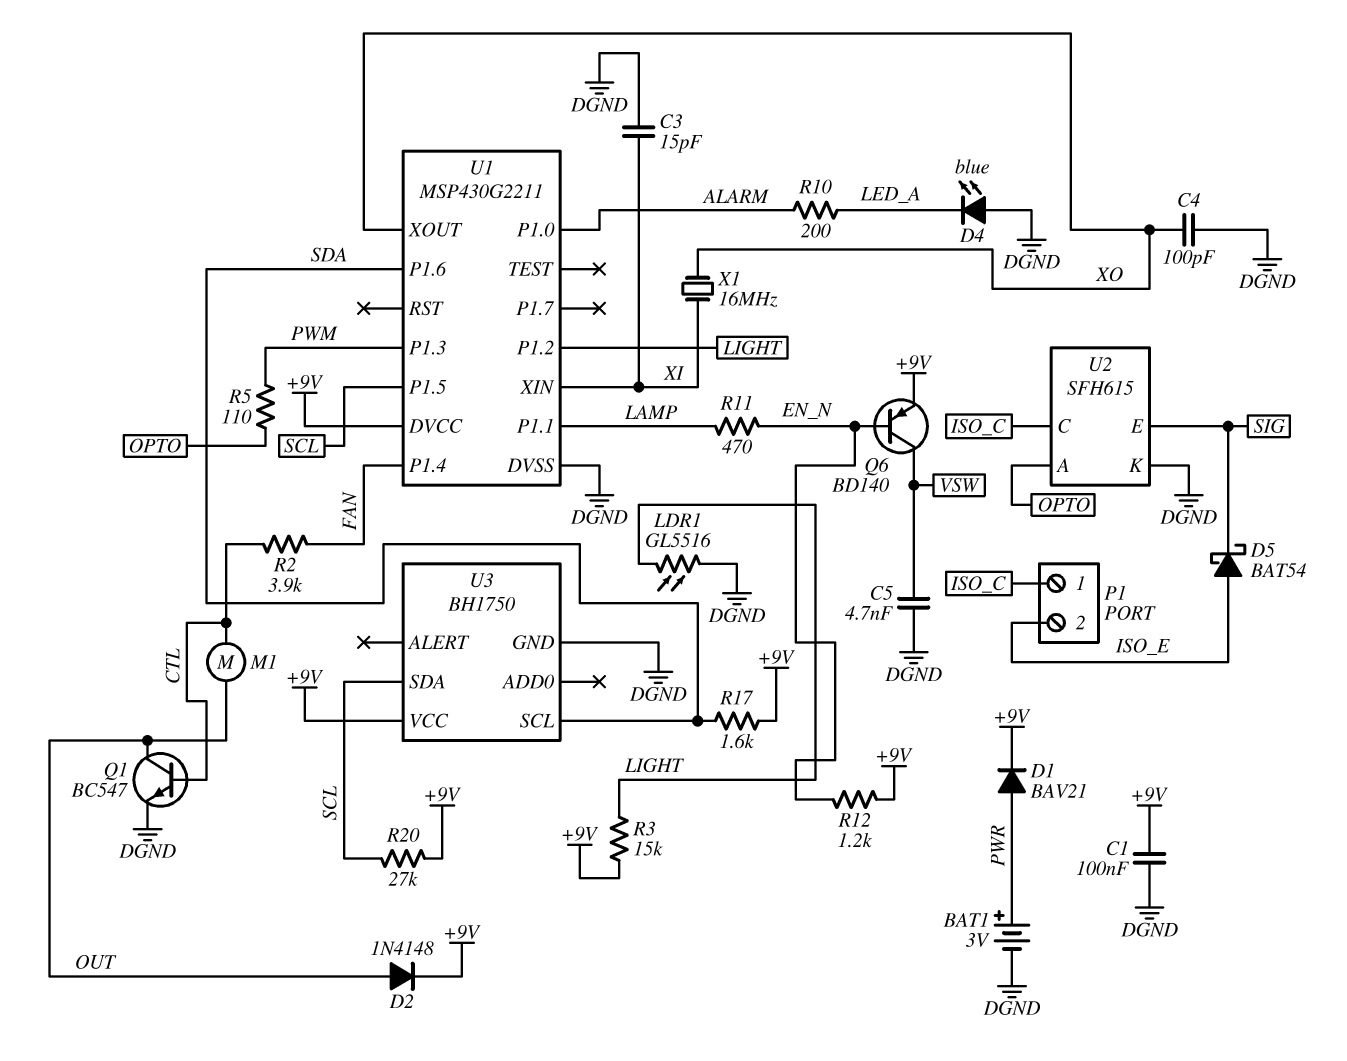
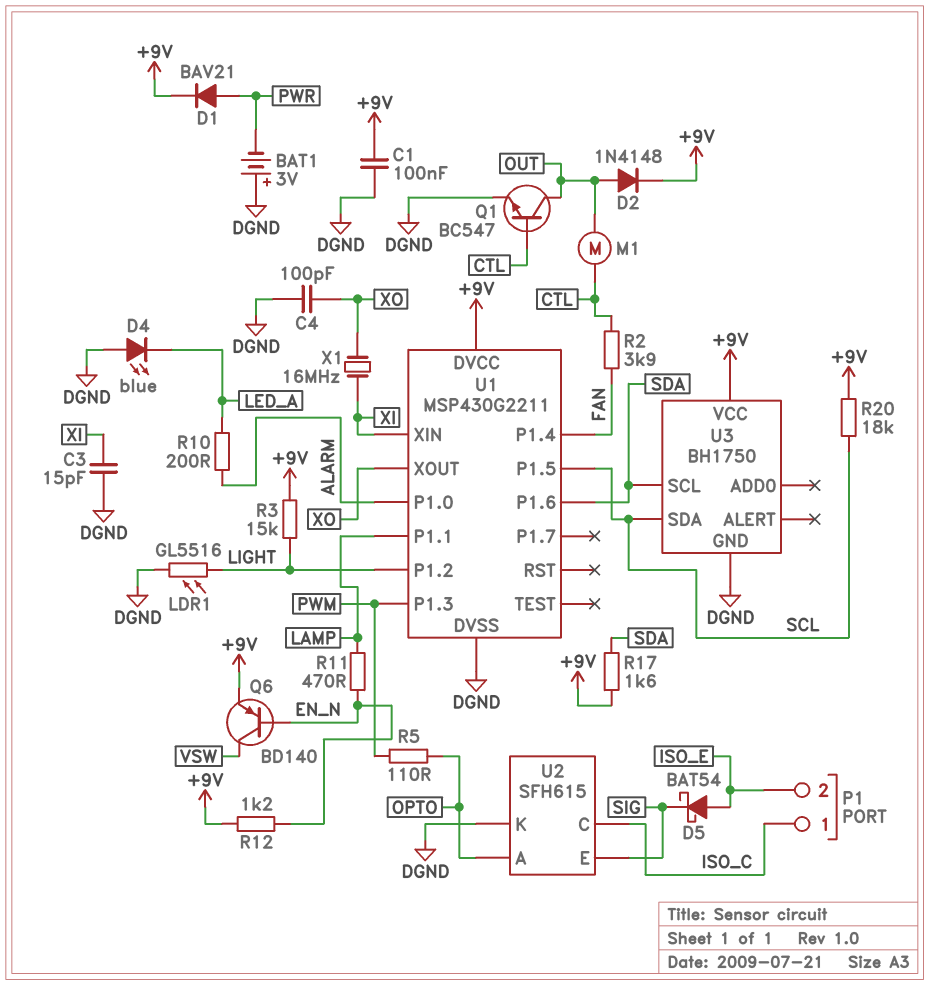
BAT1: 3V (plus PWR, minus DGND) -> 3V (plus DGND, minus PWR)
C5: 4.7nF (DGND, VSW) -> none
R20: 27k (+9V, SCL) -> 18k (+9V, SCL)

